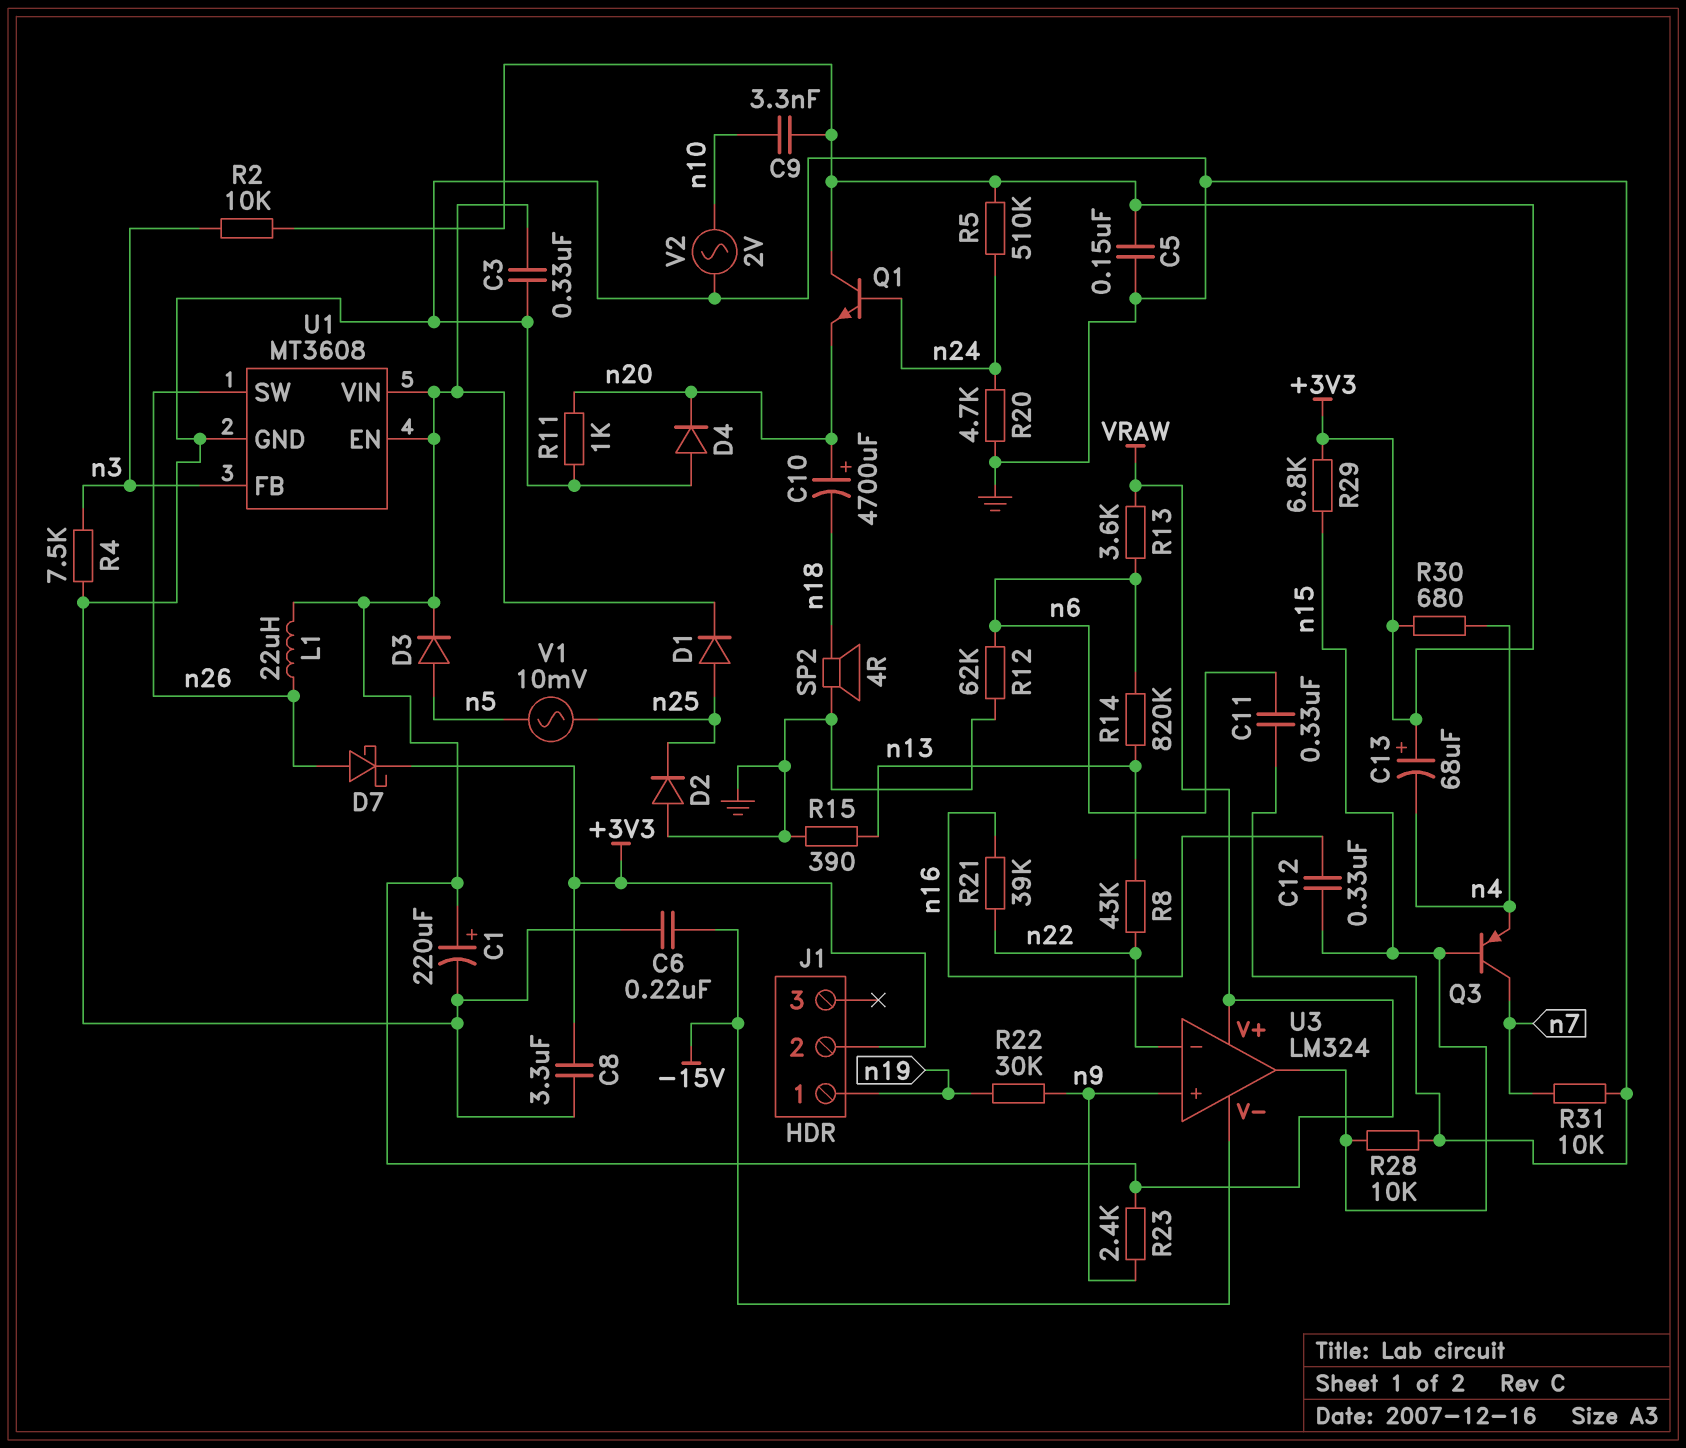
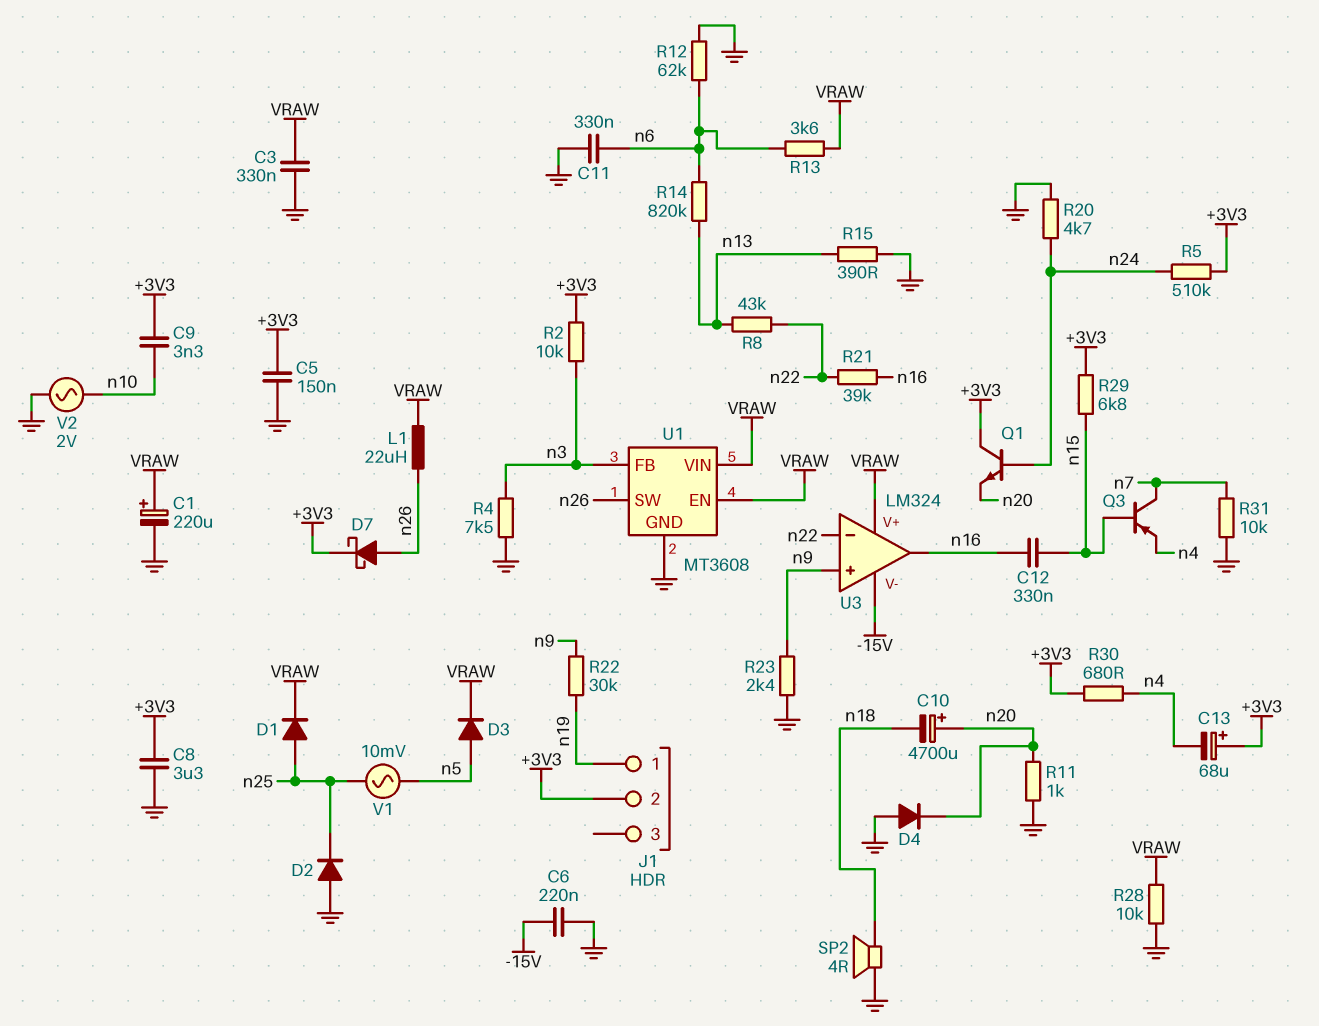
R23: 2.4k (VRAW, n9) -> 2.4k (GND, n9)
R28: 10k (GND, n15) -> 10k (GND, VRAW)
U3 pin out: n15 -> n16

